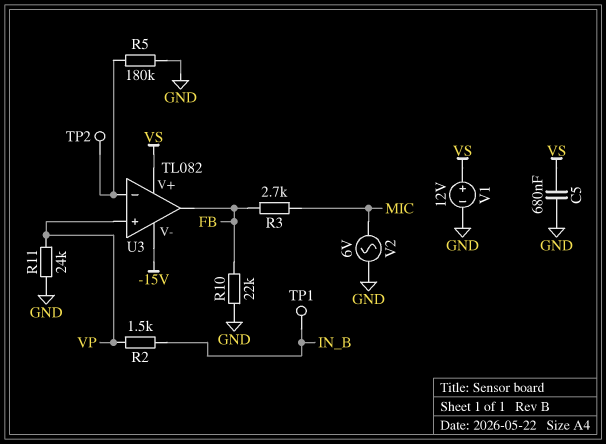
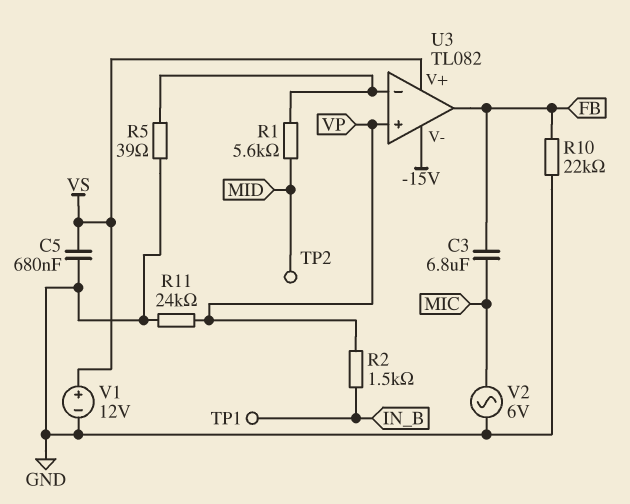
C3: none -> 6.8uF (FB, MIC)
R1: none -> 5.6k (MID, U3/in-)
R3: 2.7k (FB, MIC) -> none
R5: 180k (GND, U3/in-) -> 39 (GND, U3/in-)
TP2: test point (U3/in-) -> test point (MID)

